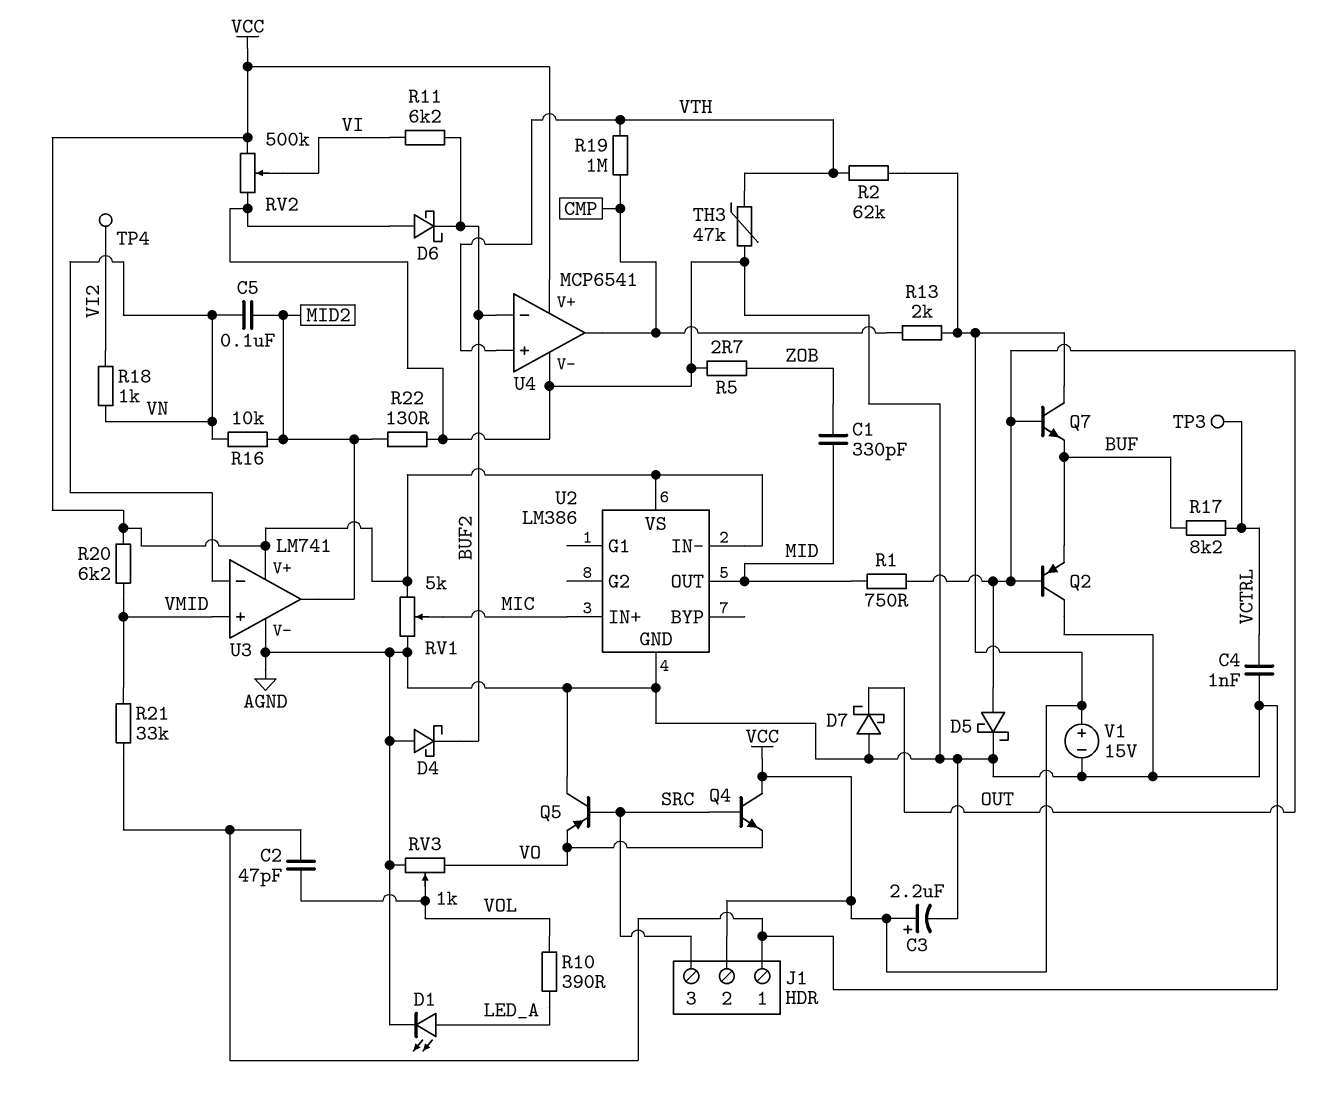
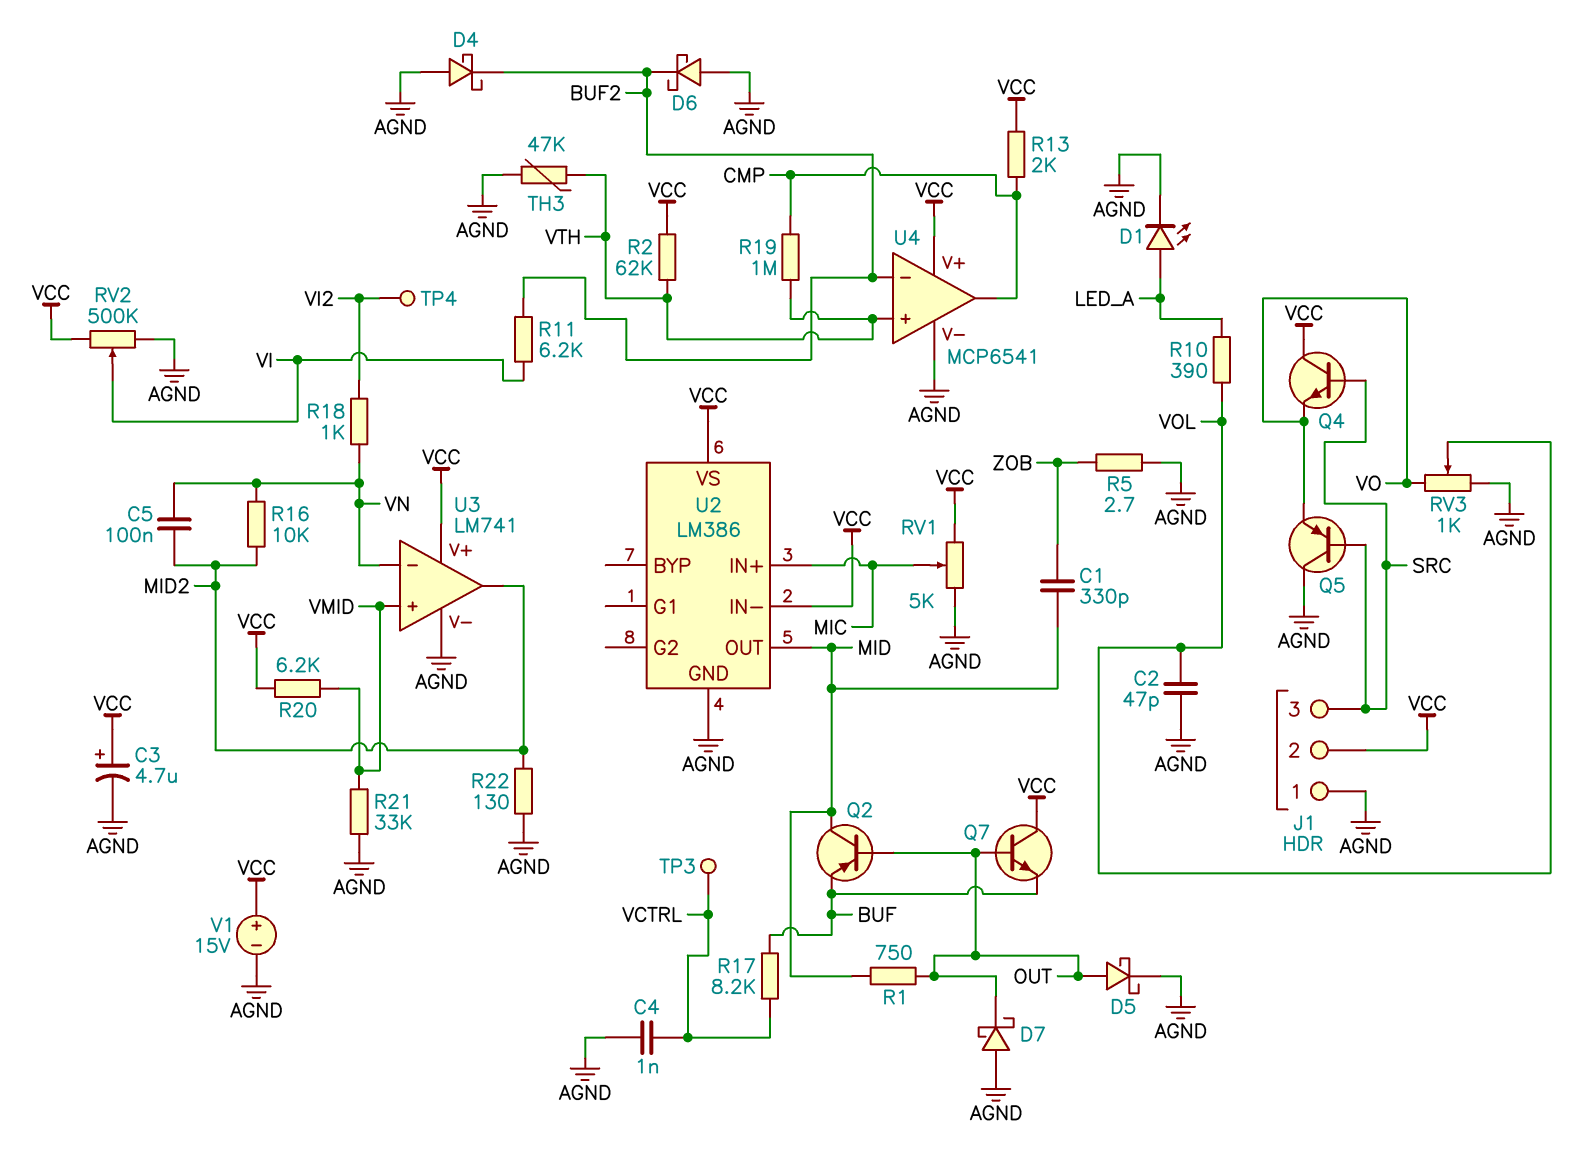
C3: 2.2uF (plus VCC, minus AGND) -> 4.7uF (plus VCC, minus AGND)
Q2: PNP (B OUT, C AGND, E BUF) -> PNP (B OUT, C MID, E BUF)

